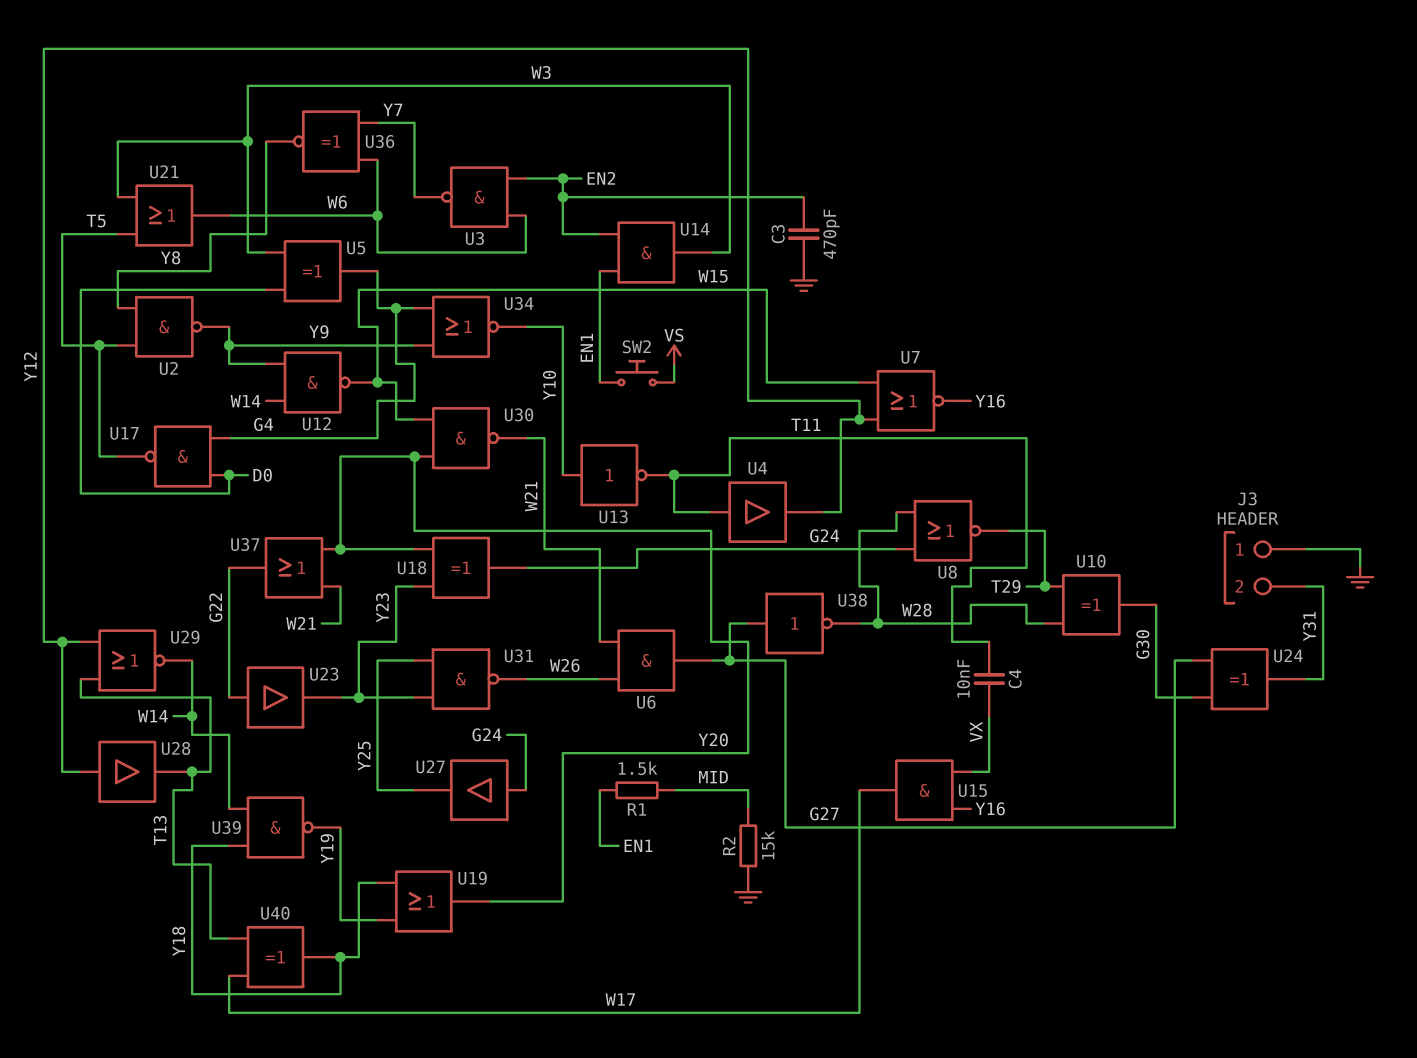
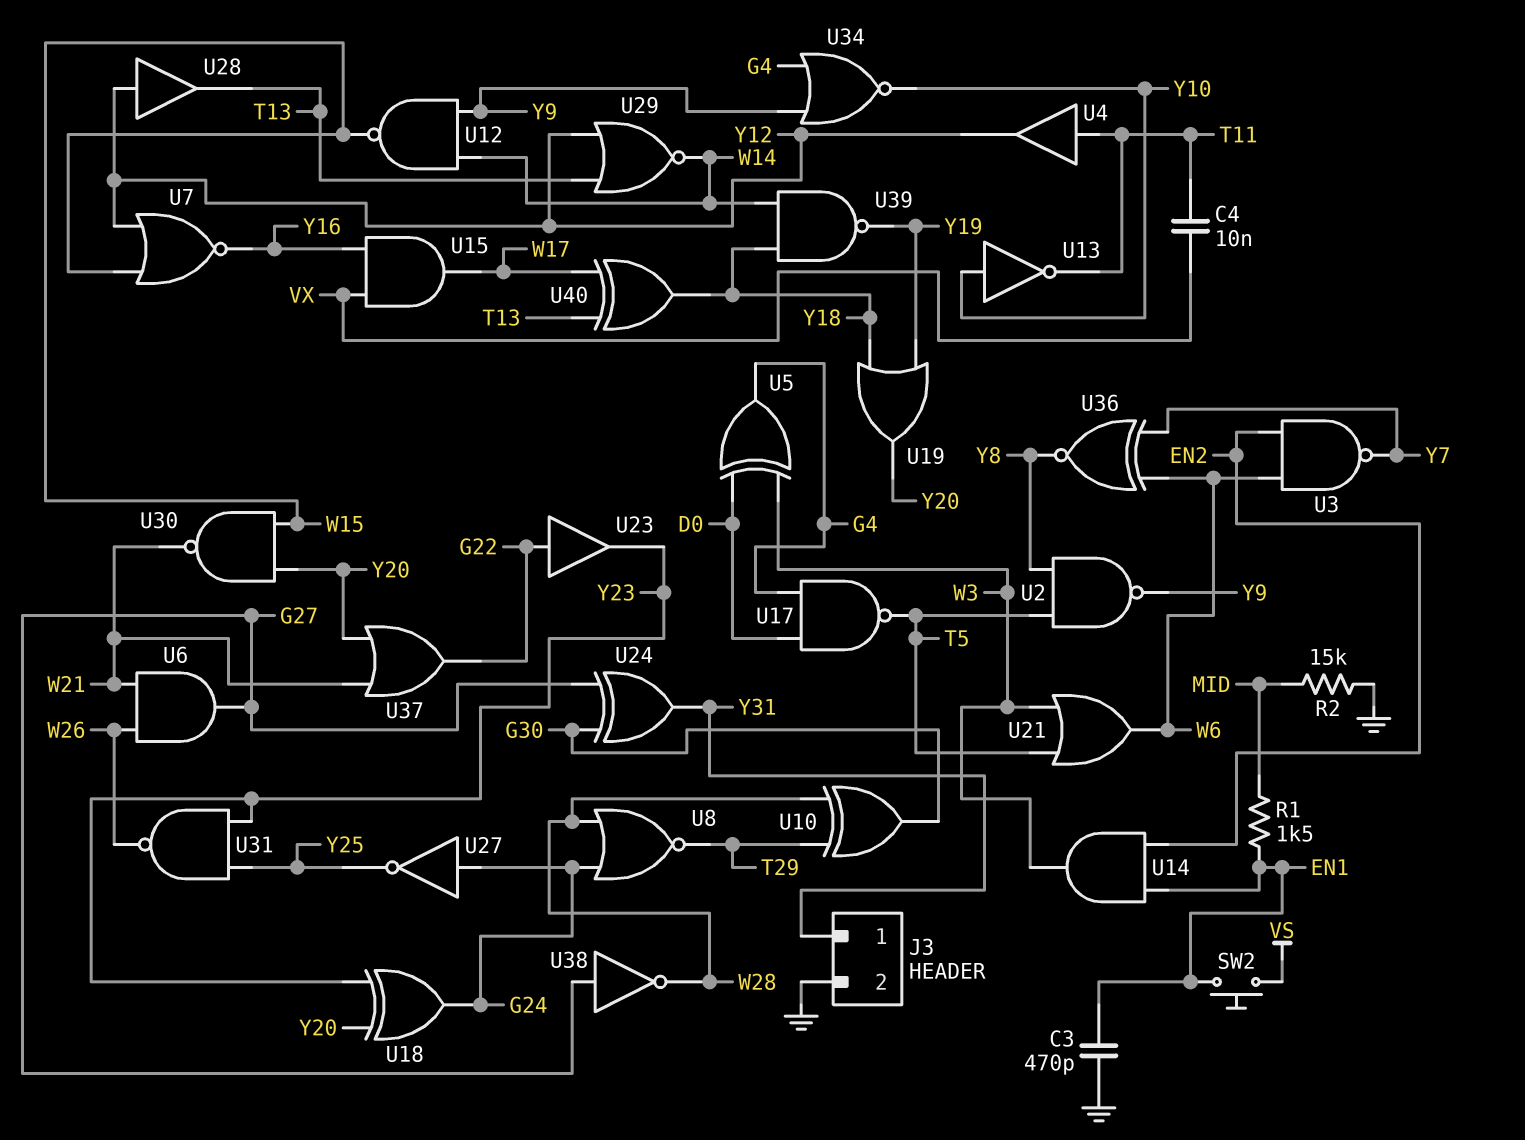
C3: 470pF (EN2, GND) -> 470pF (EN1, GND)
J3 pin 1: GND -> Y31
J3 pin 2: Y31 -> GND
U27: buffer (in G24, out Y25) -> NOT (in G24, out Y25)

